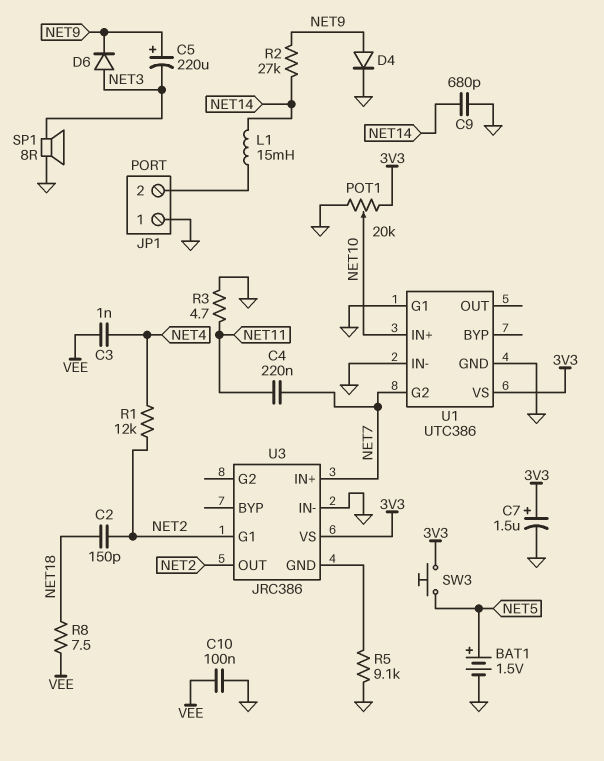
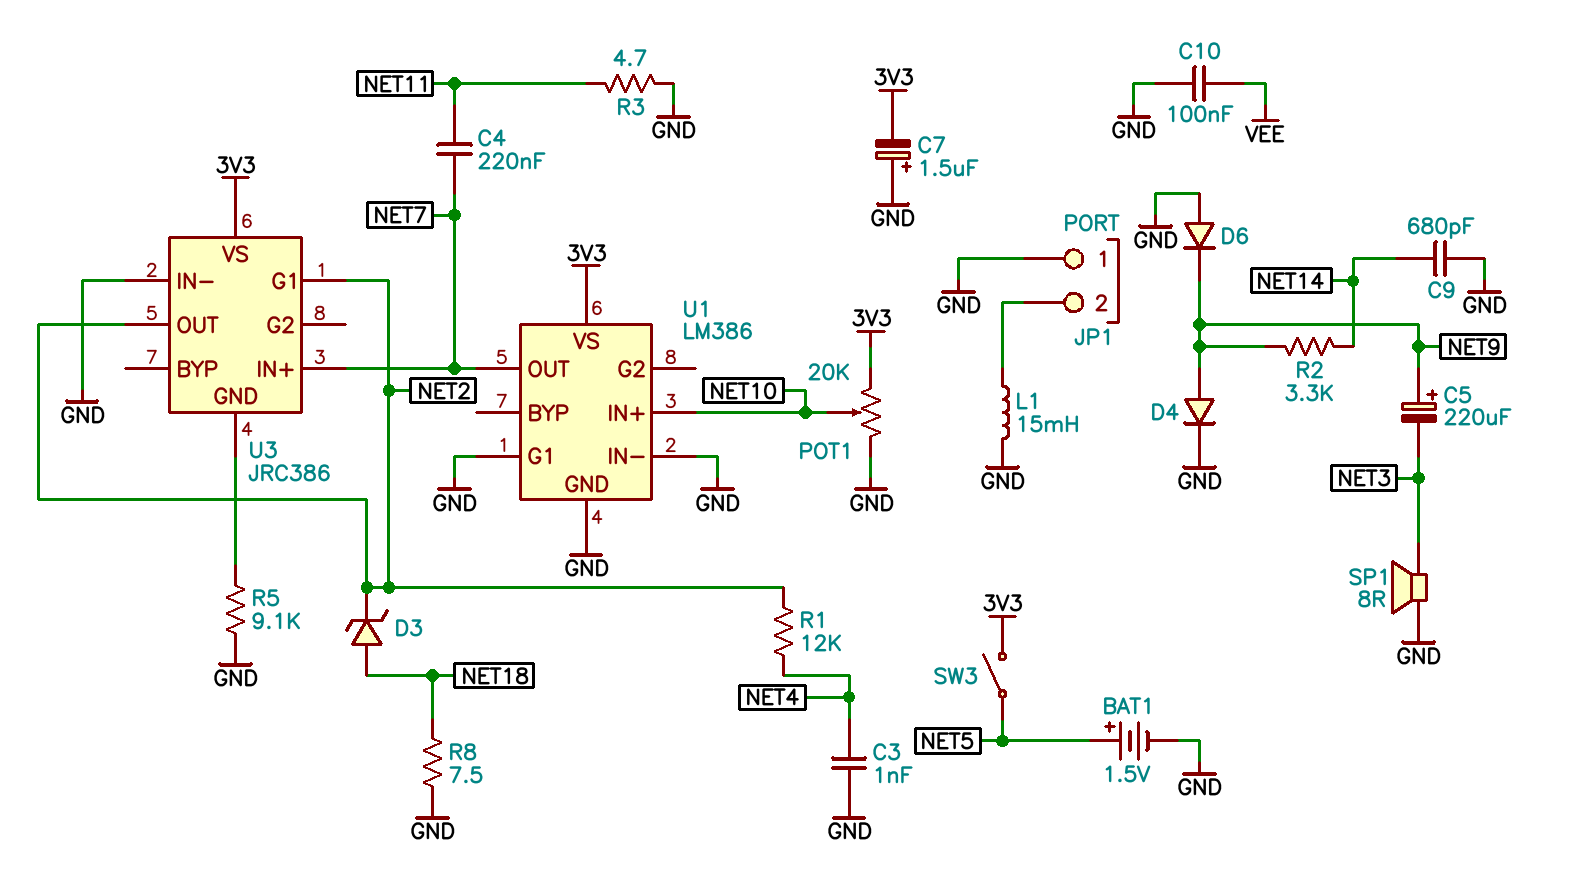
C2: 150pF (NET2, NET18) -> none
C3: 1nF (NET4, VEE) -> 1nF (GND, NET4)
C7: 1.5uF (plus 3V3, minus GND) -> 1.5uF (plus GND, minus 3V3)
D3: none -> zener (A NET18, K NET2)
D6: diode (A NET3, K NET9) -> diode (A GND, K NET9)
L1: 15mH (JP1/2, NET14) -> 15mH (GND, JP1/2)
R2: 27k (NET9, NET14) -> 3.3k (NET9, NET14)
R8: 7.5 (NET18, VEE) -> 7.5 (GND, NET18)
SW3: button (3V3, NET5) -> switch (3V3, NET5)
U1: UTC386 -> LM386
U1 pin G2: NET7 -> none
U1 pin OUT: none -> NET7

